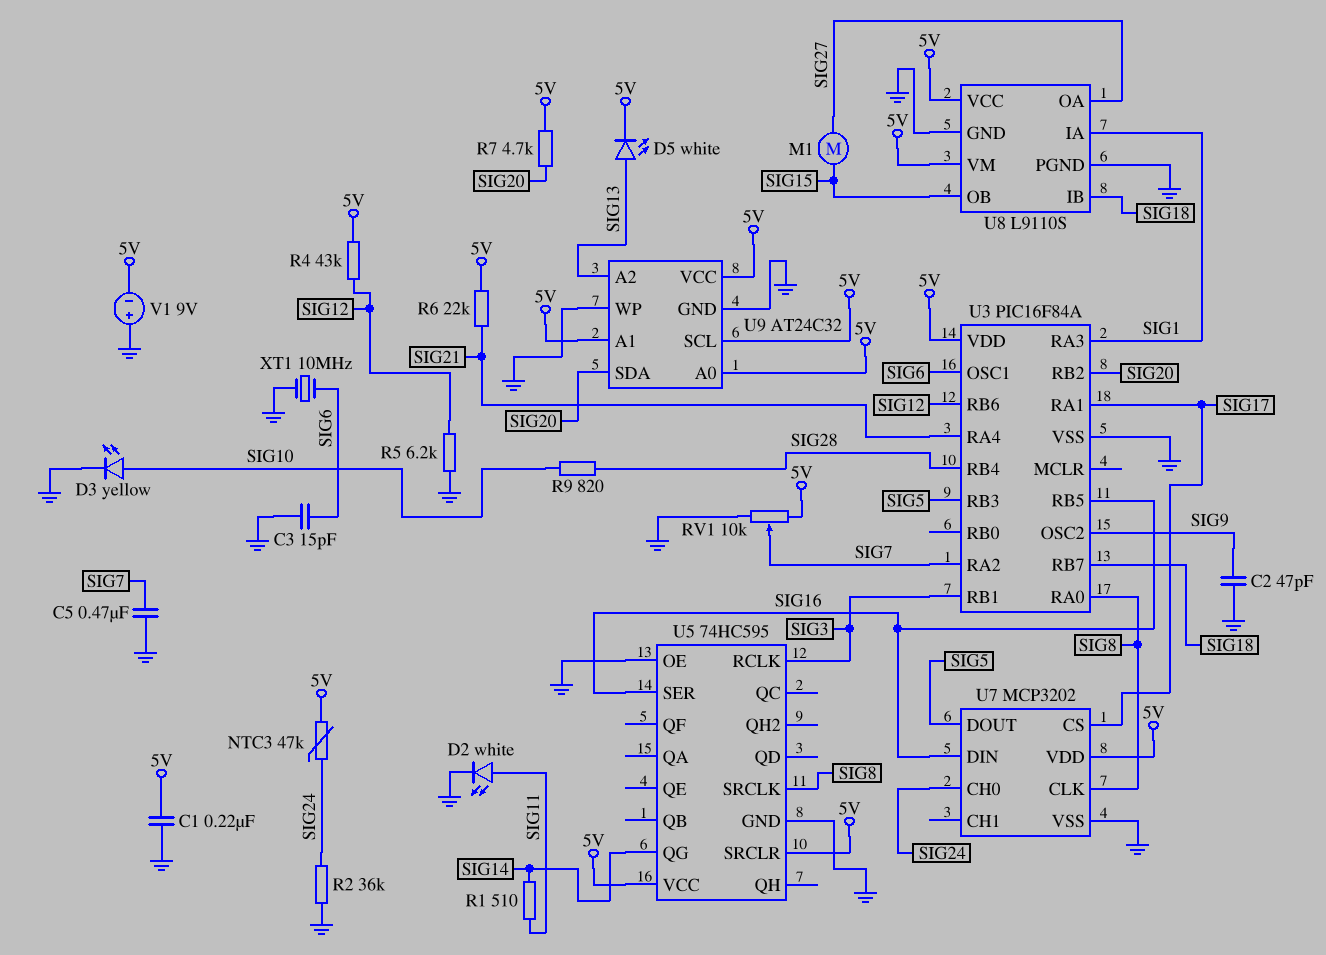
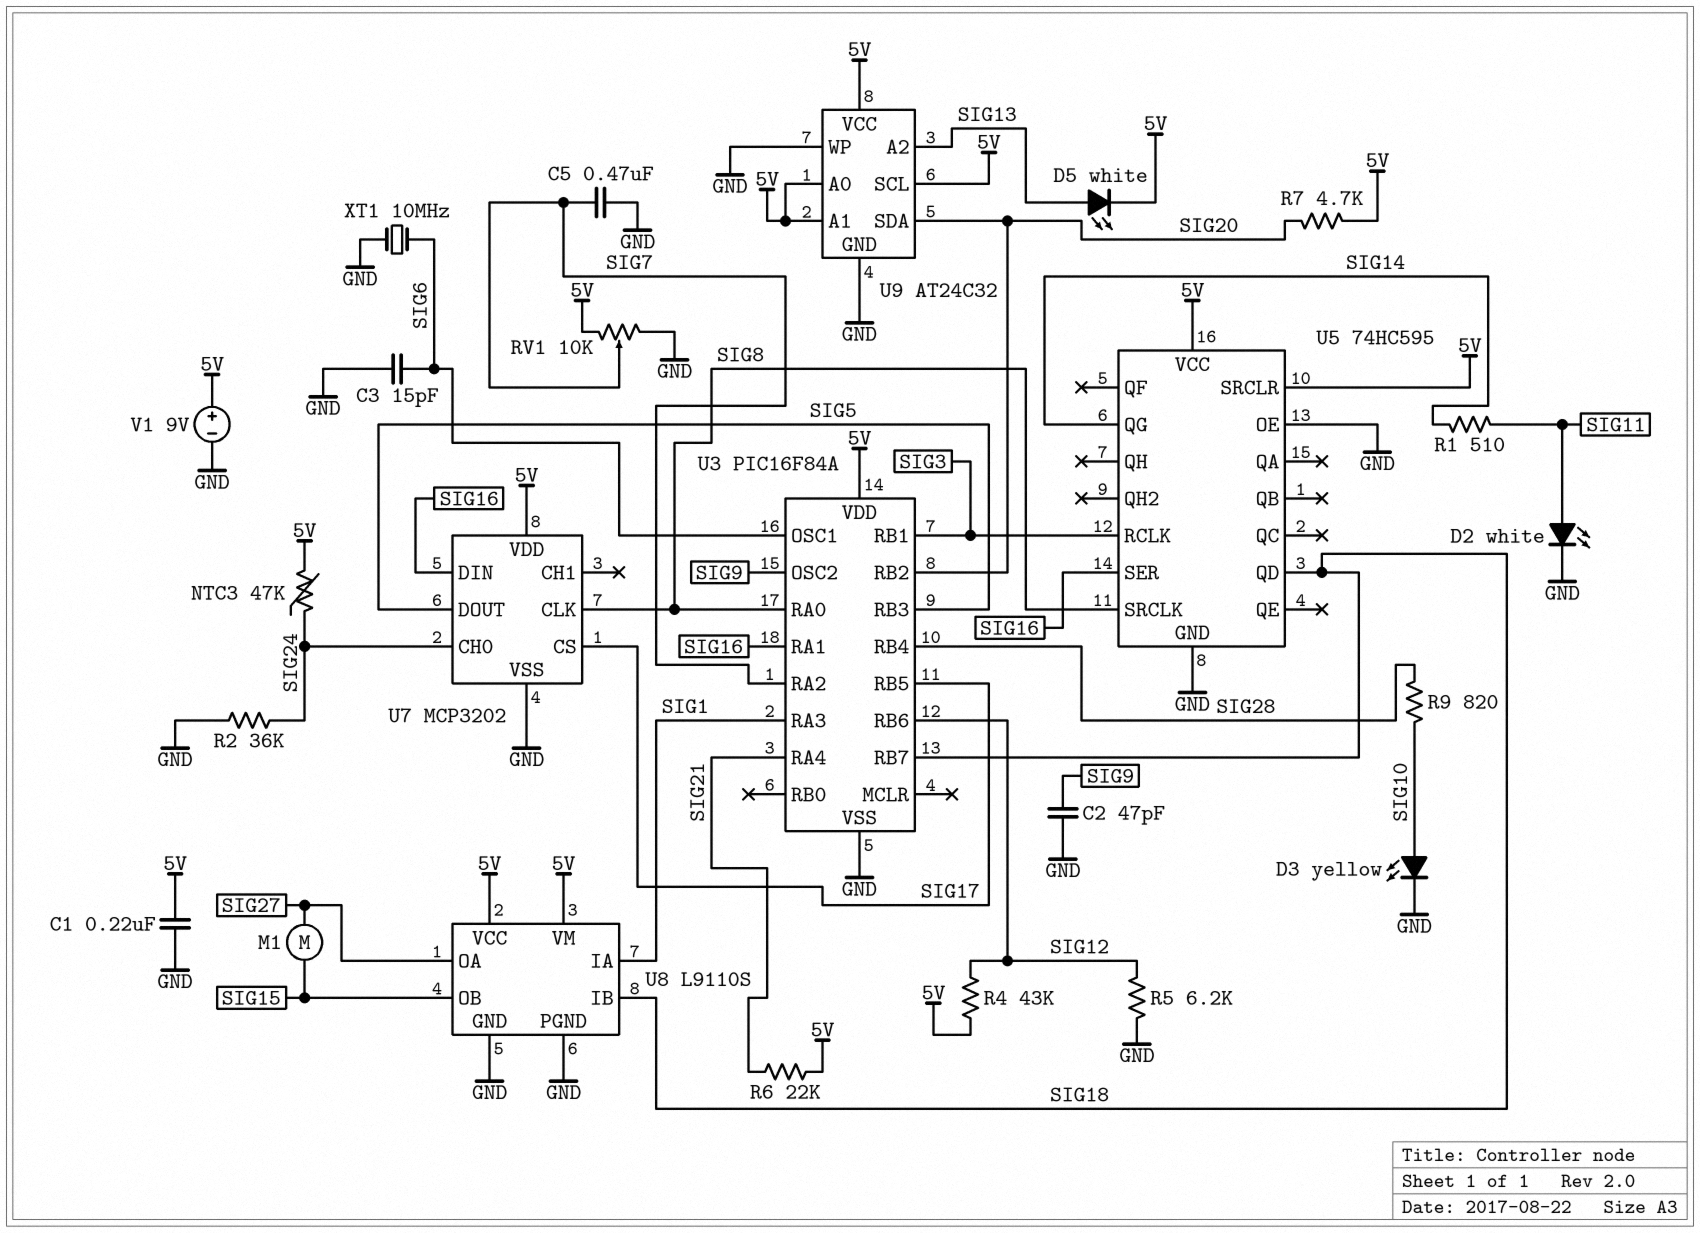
U3 pin RA1: SIG17 -> SIG16
U3 pin RB5: SIG16 -> SIG17
U5 pin QD: none -> SIG18
V1: 9V (plus GND, minus 5V) -> 9V (plus 5V, minus GND)

